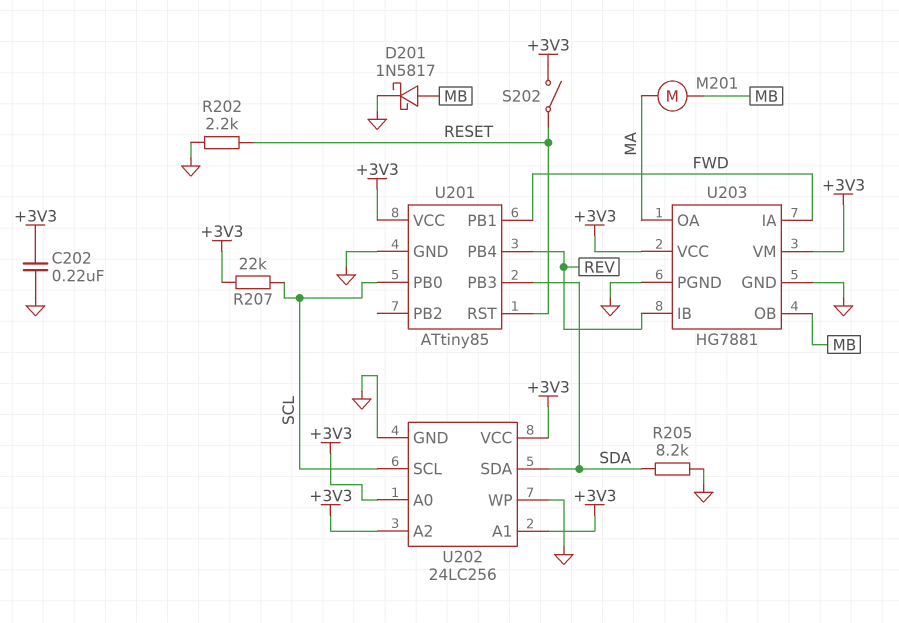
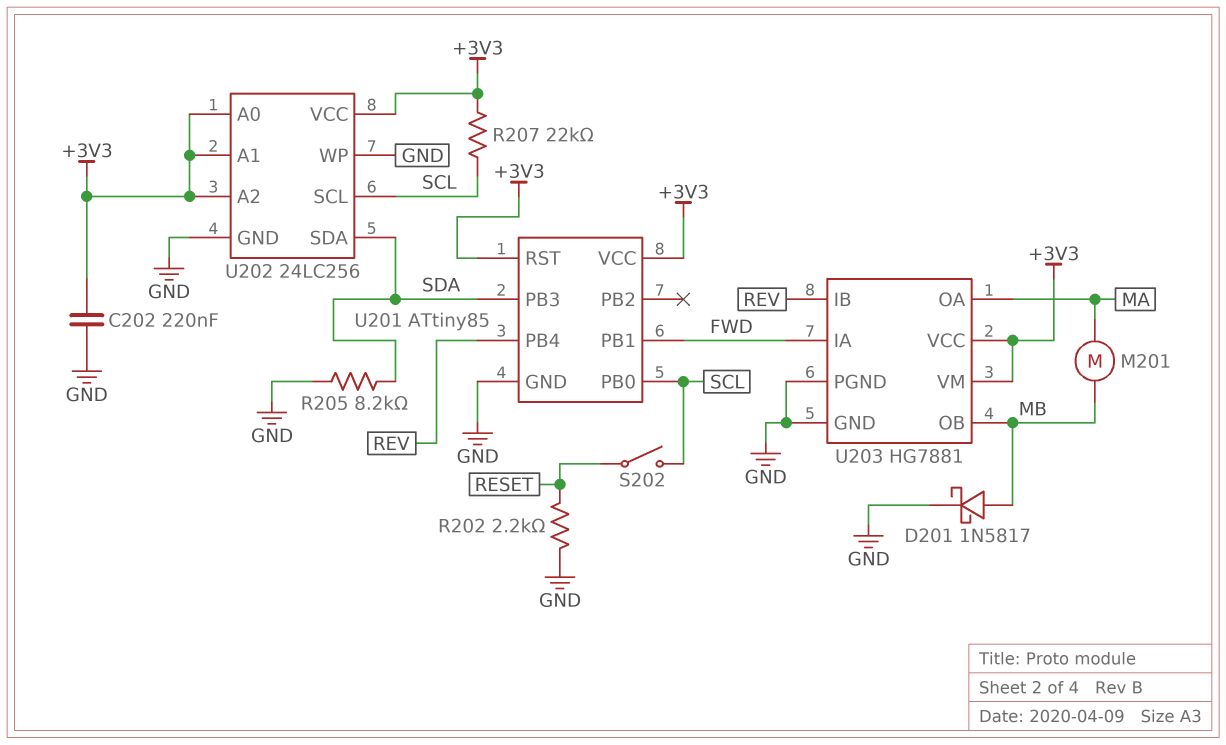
S202: switch (+3V3, RESET) -> switch (RESET, SCL)
U201 pin RST: RESET -> +3V3

